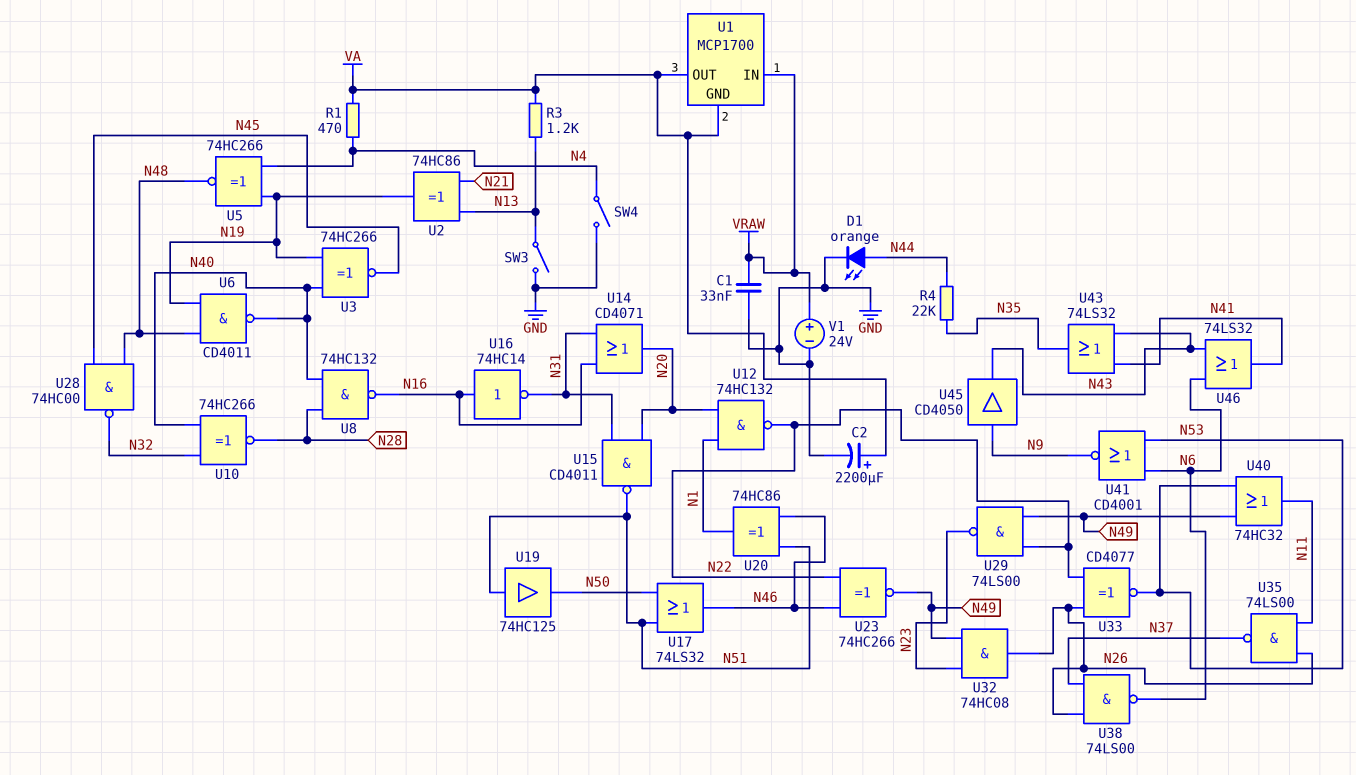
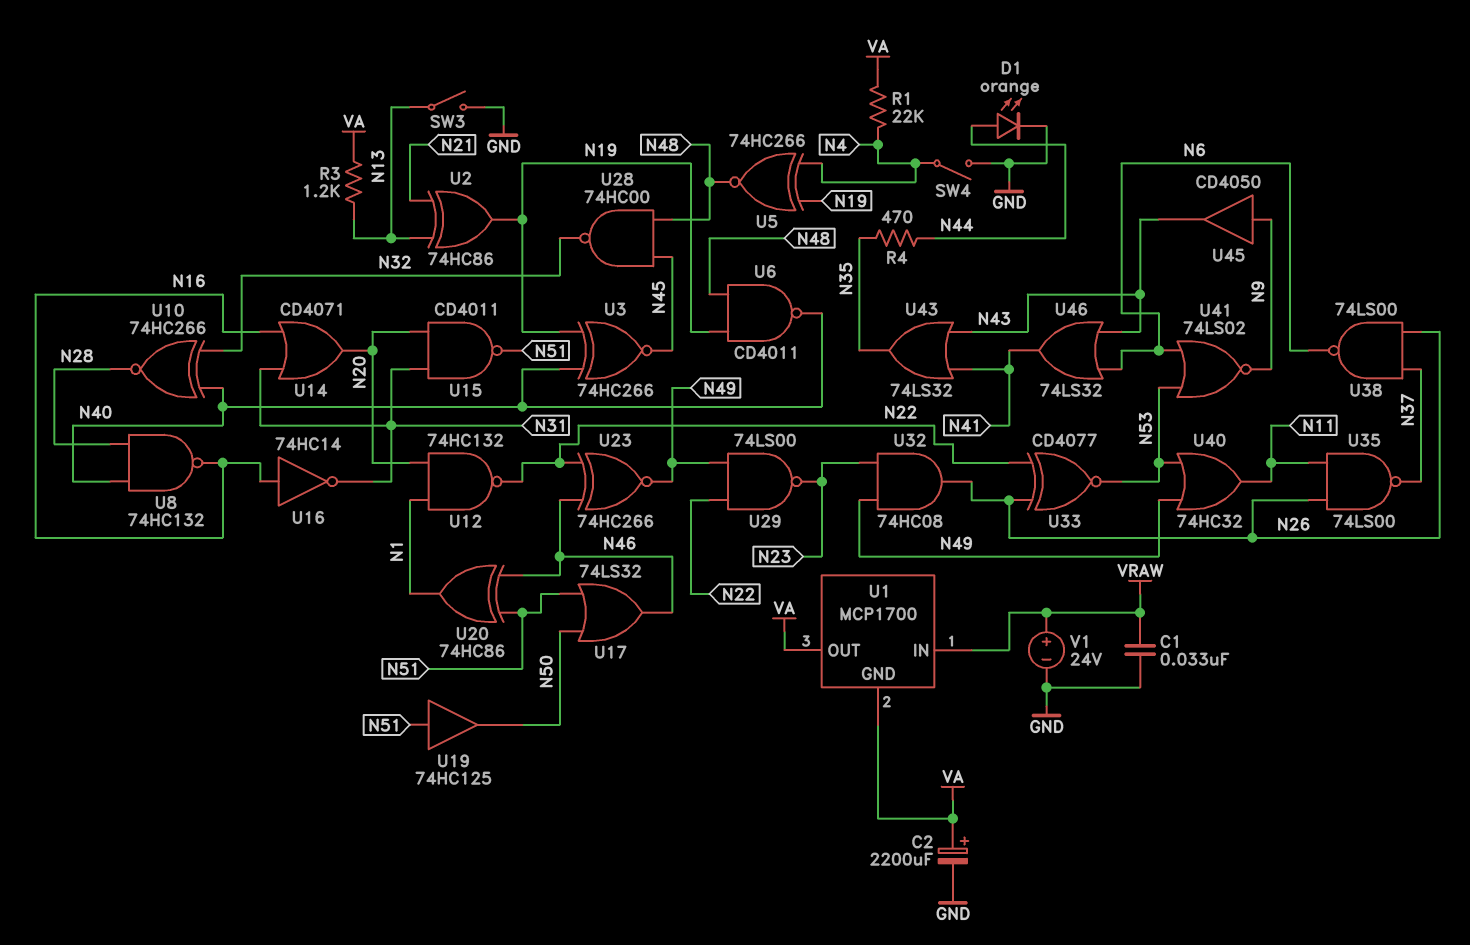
R1: 470 (N4, VA) -> 22k (N4, VA)
R4: 22k (N35, N44) -> 470 (N35, N44)
U41: NOR CD4001 (in N6, in N53, out N9) -> NOR 74LS02 (in N6, in N53, out N9)

